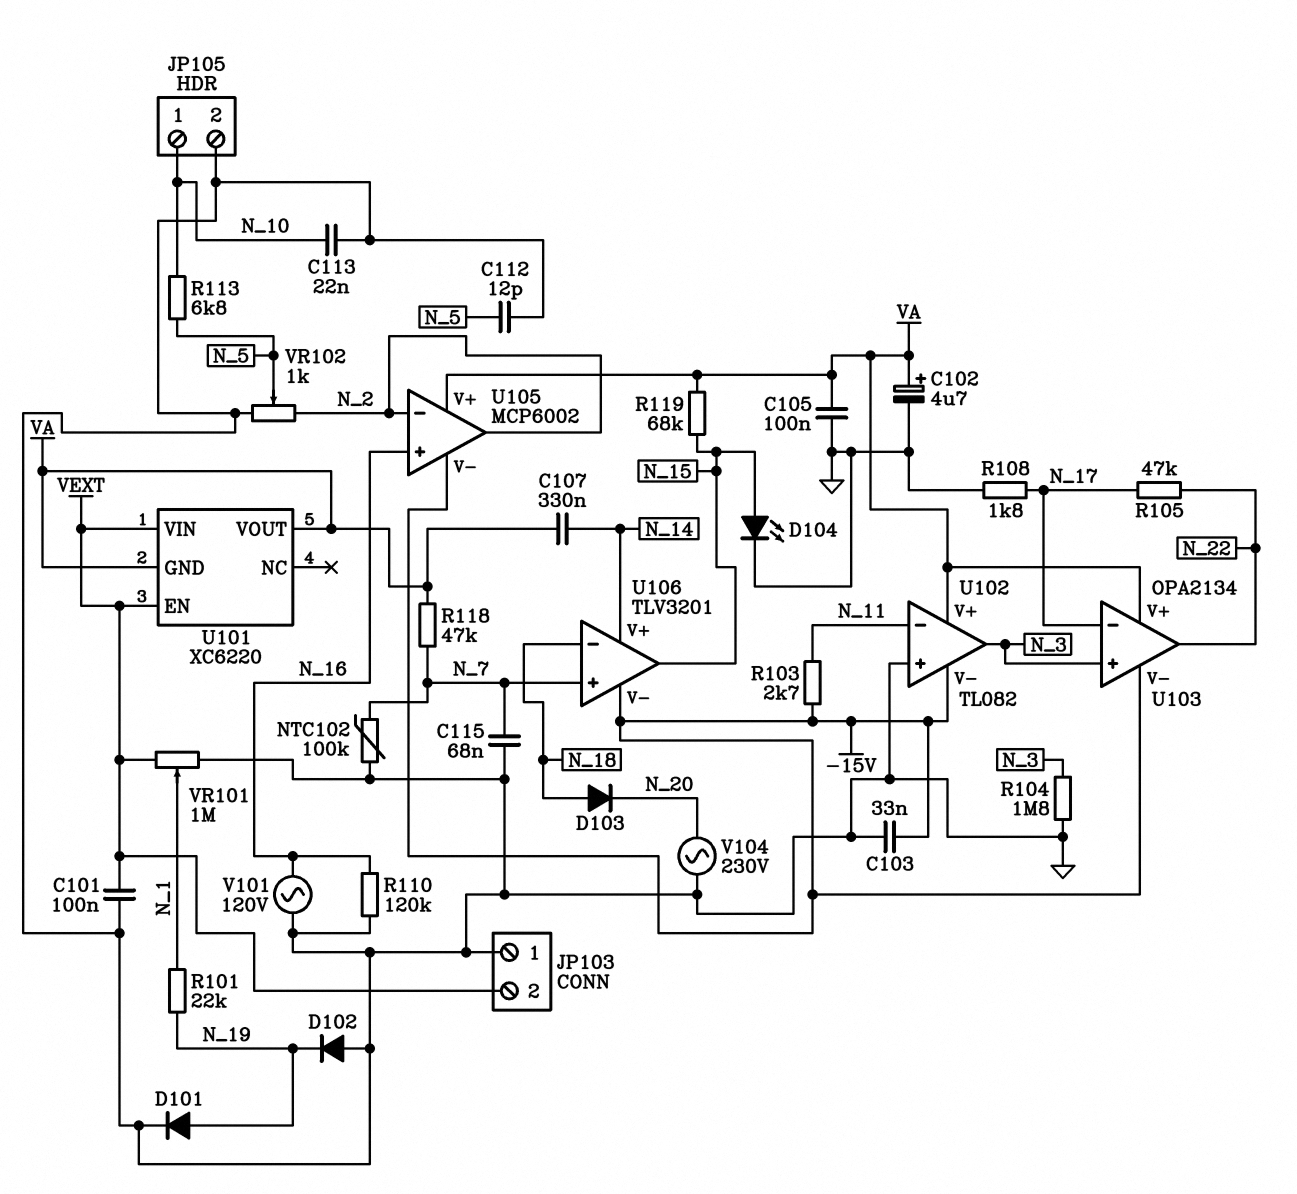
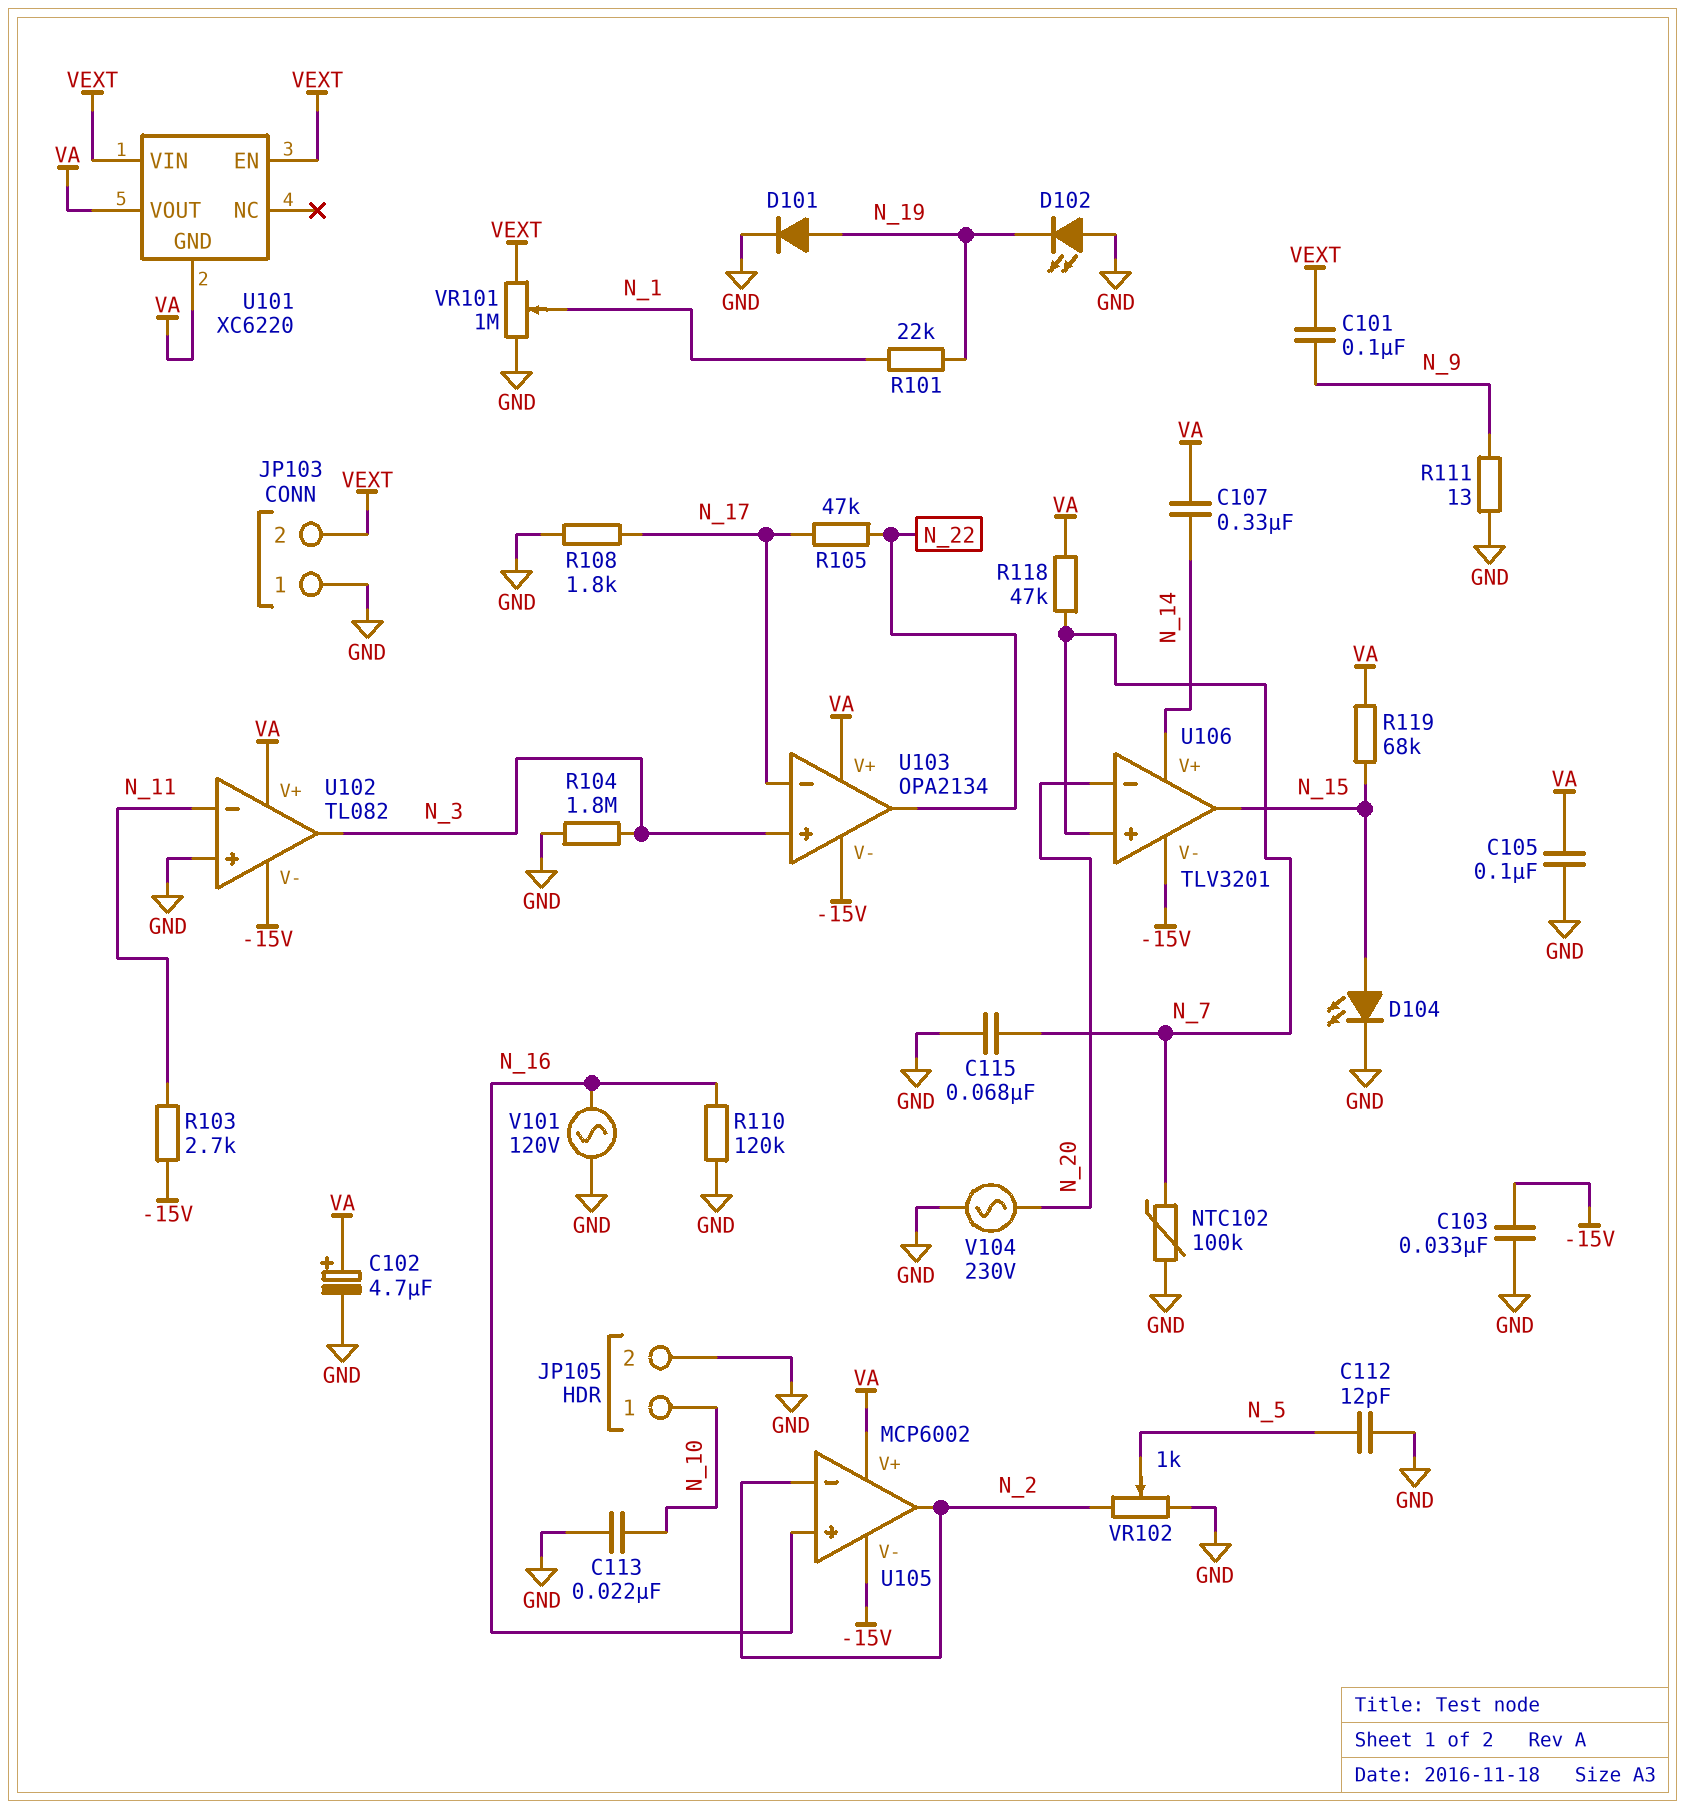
C101: 100nF (GND, VEXT) -> 100nF (N_9, VEXT)
D102: diode (A GND, K N_19) -> LED (A GND, K N_19)
D103: diode (A N_18, K N_20) -> none
R111: none -> 13 (GND, N_9)
R113: 6.8k (N_5, N_10) -> none
U106 pin in-: N_18 -> N_20

